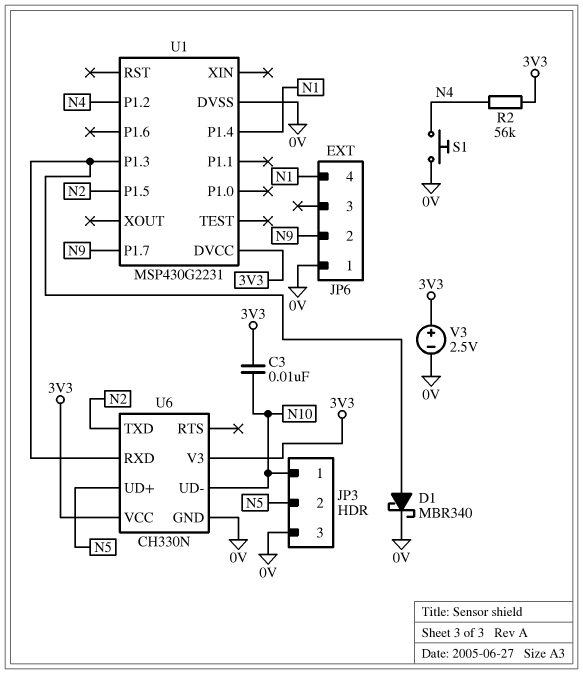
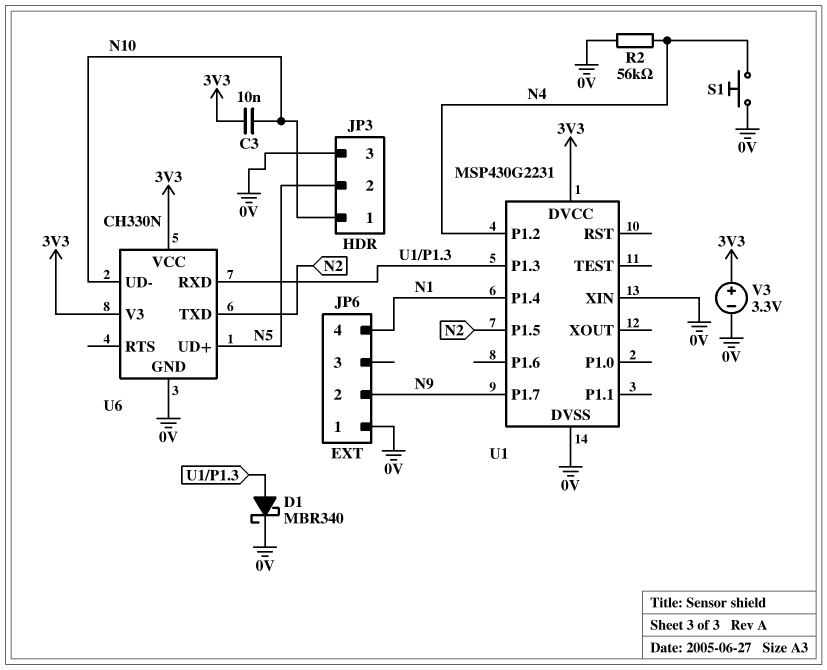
R2: 56k (3V3, N4) -> 56k (0V, N4)
U1 pin XIN: none -> 0V
V3: 2.5V (plus 3V3, minus 0V) -> 3.3V (plus 3V3, minus 0V)

